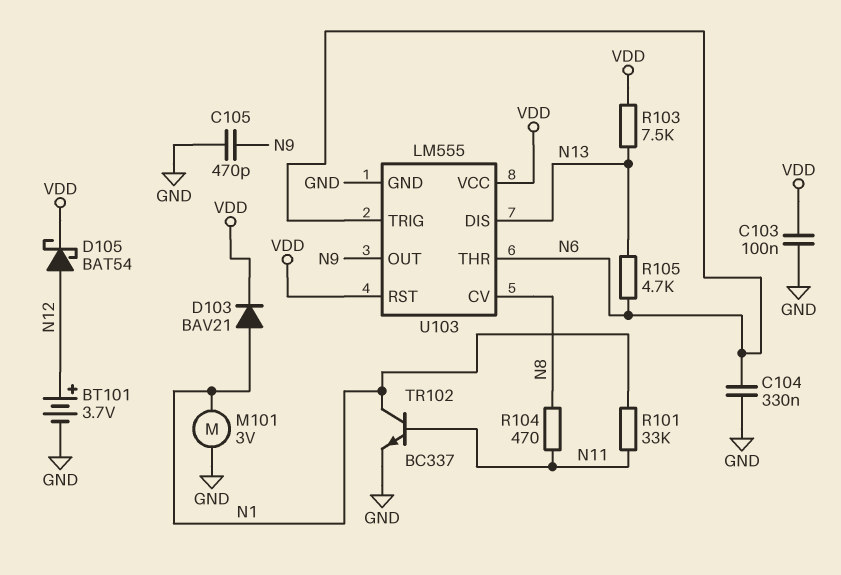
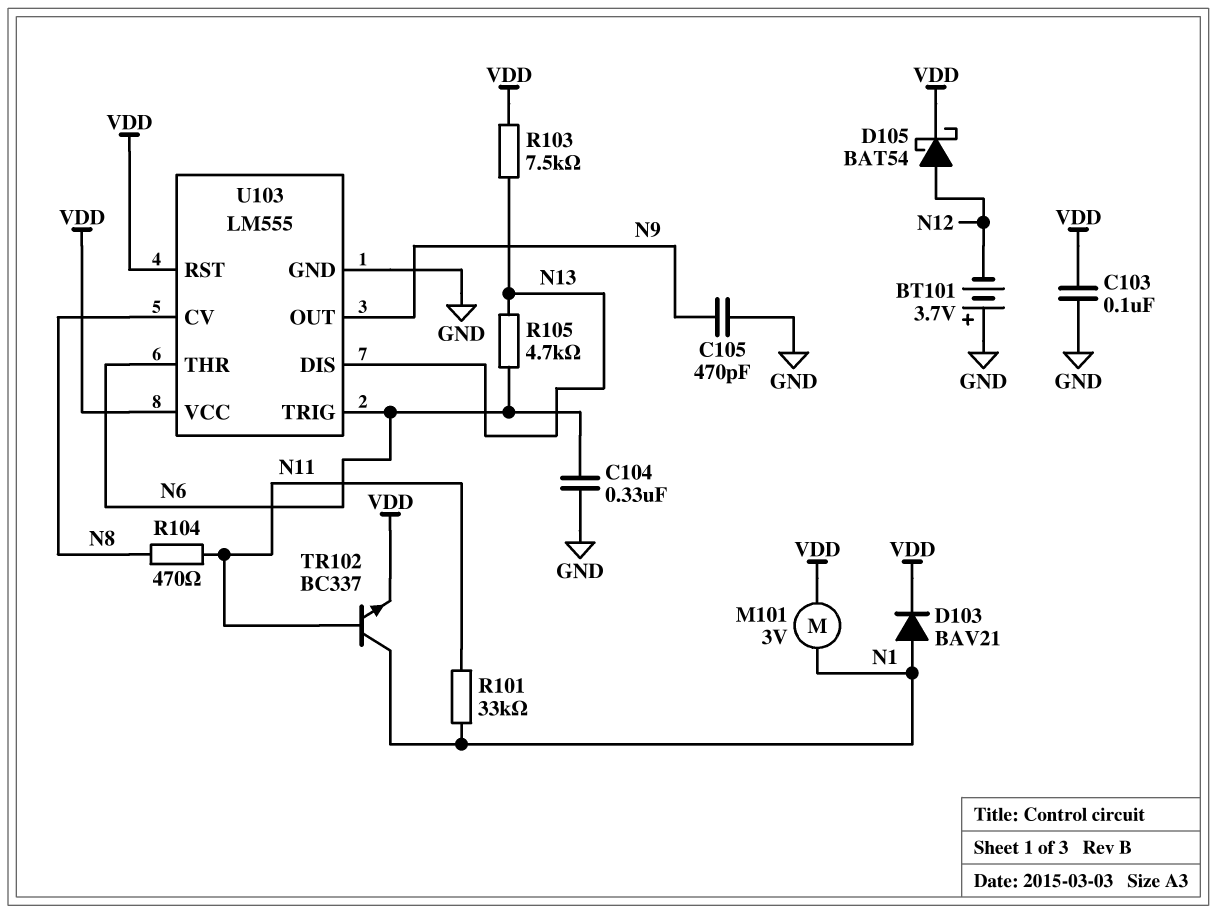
BT101: 3.7V (plus N12, minus GND) -> 3.7V (plus GND, minus N12)
M101: motor 3V (GND, N1) -> motor 3V (N1, VDD)
TR102: NPN BC337 (B N11, C N1, E GND) -> NPN BC337 (B N11, C N1, E VDD)

